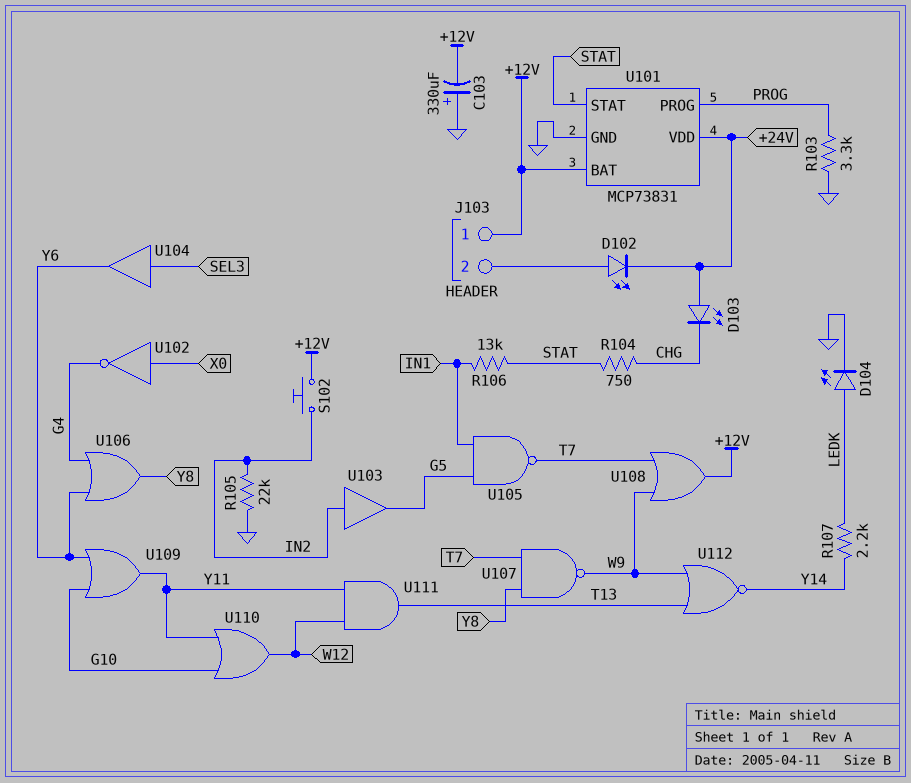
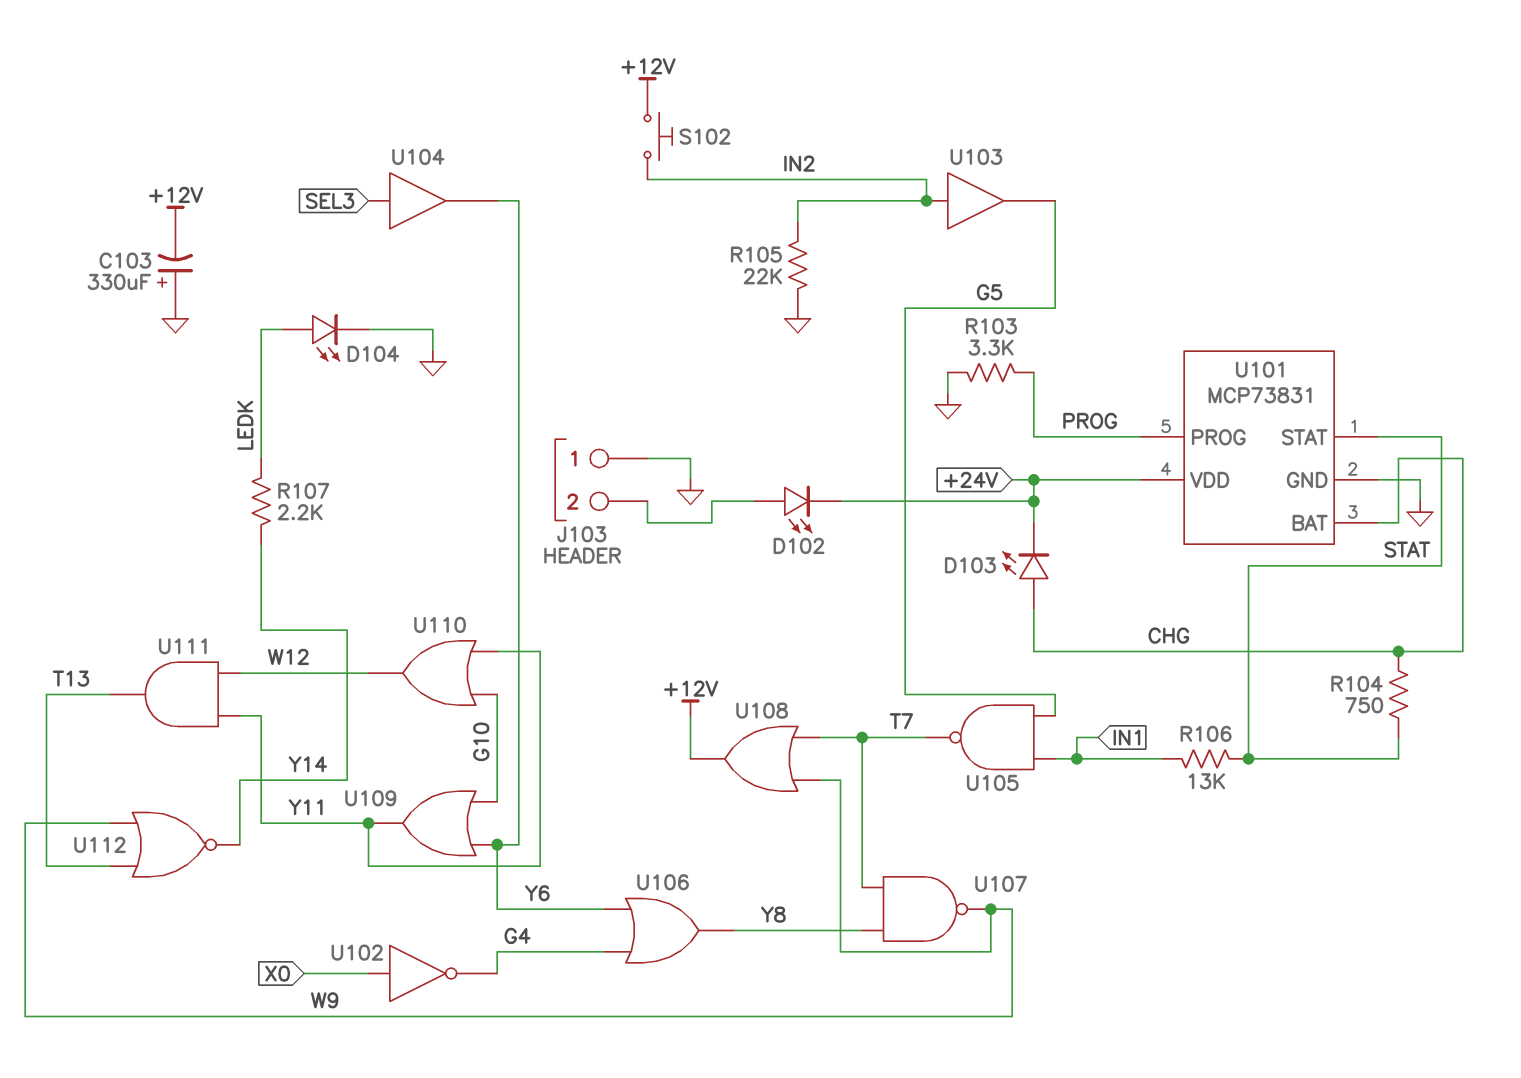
D103: LED (A +24V, K CHG) -> LED (A CHG, K +24V)
J103 pin 1: +12V -> GND
U101 pin BAT: +12V -> CHG

